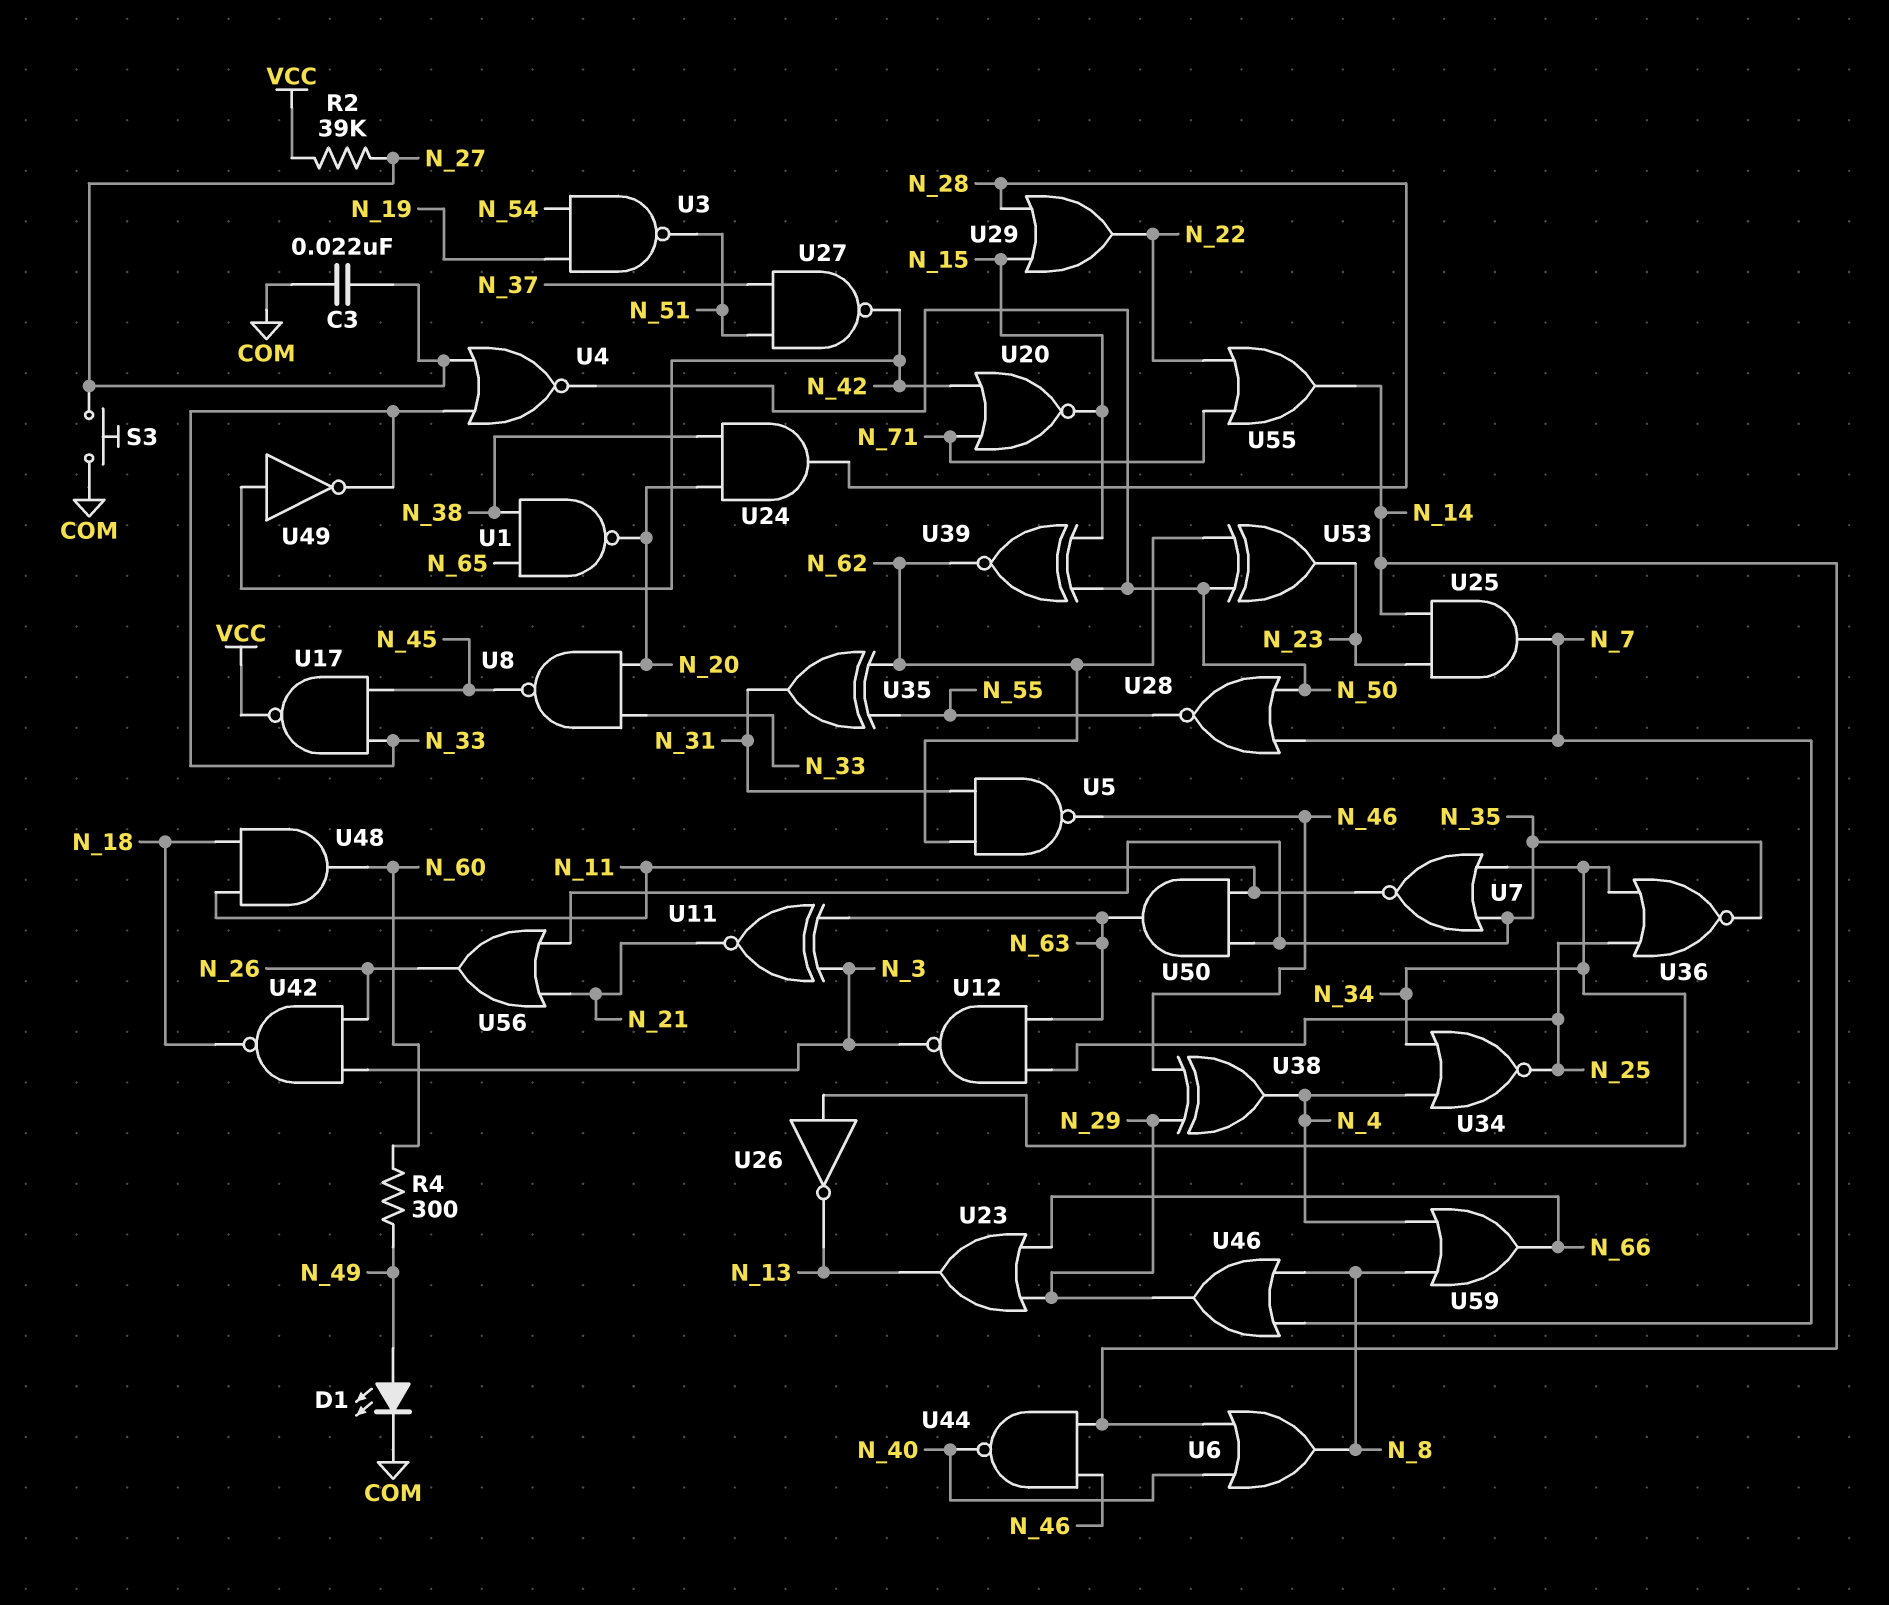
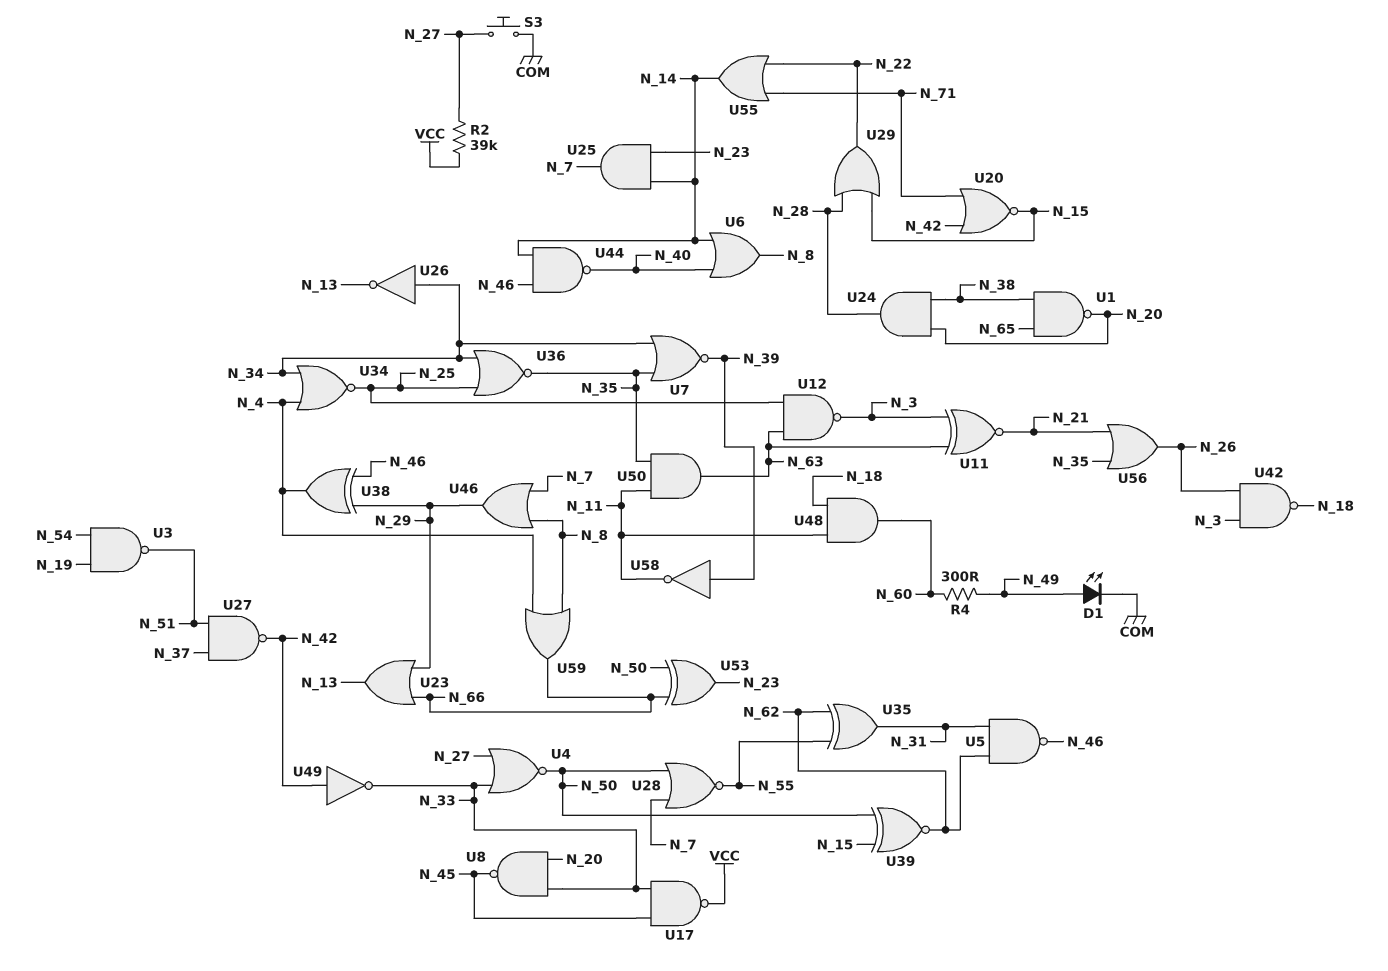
C3: 22nF (COM, N_27) -> none
U7: NOR (in N_34, in N_35, out N_11) -> NOR (in N_34, in N_35, out N_39)
U53: XOR (in N_50, in N_62, out N_23) -> XOR (in N_50, in N_66, out N_23)
U58: none -> NOT (in N_39, out N_11)

